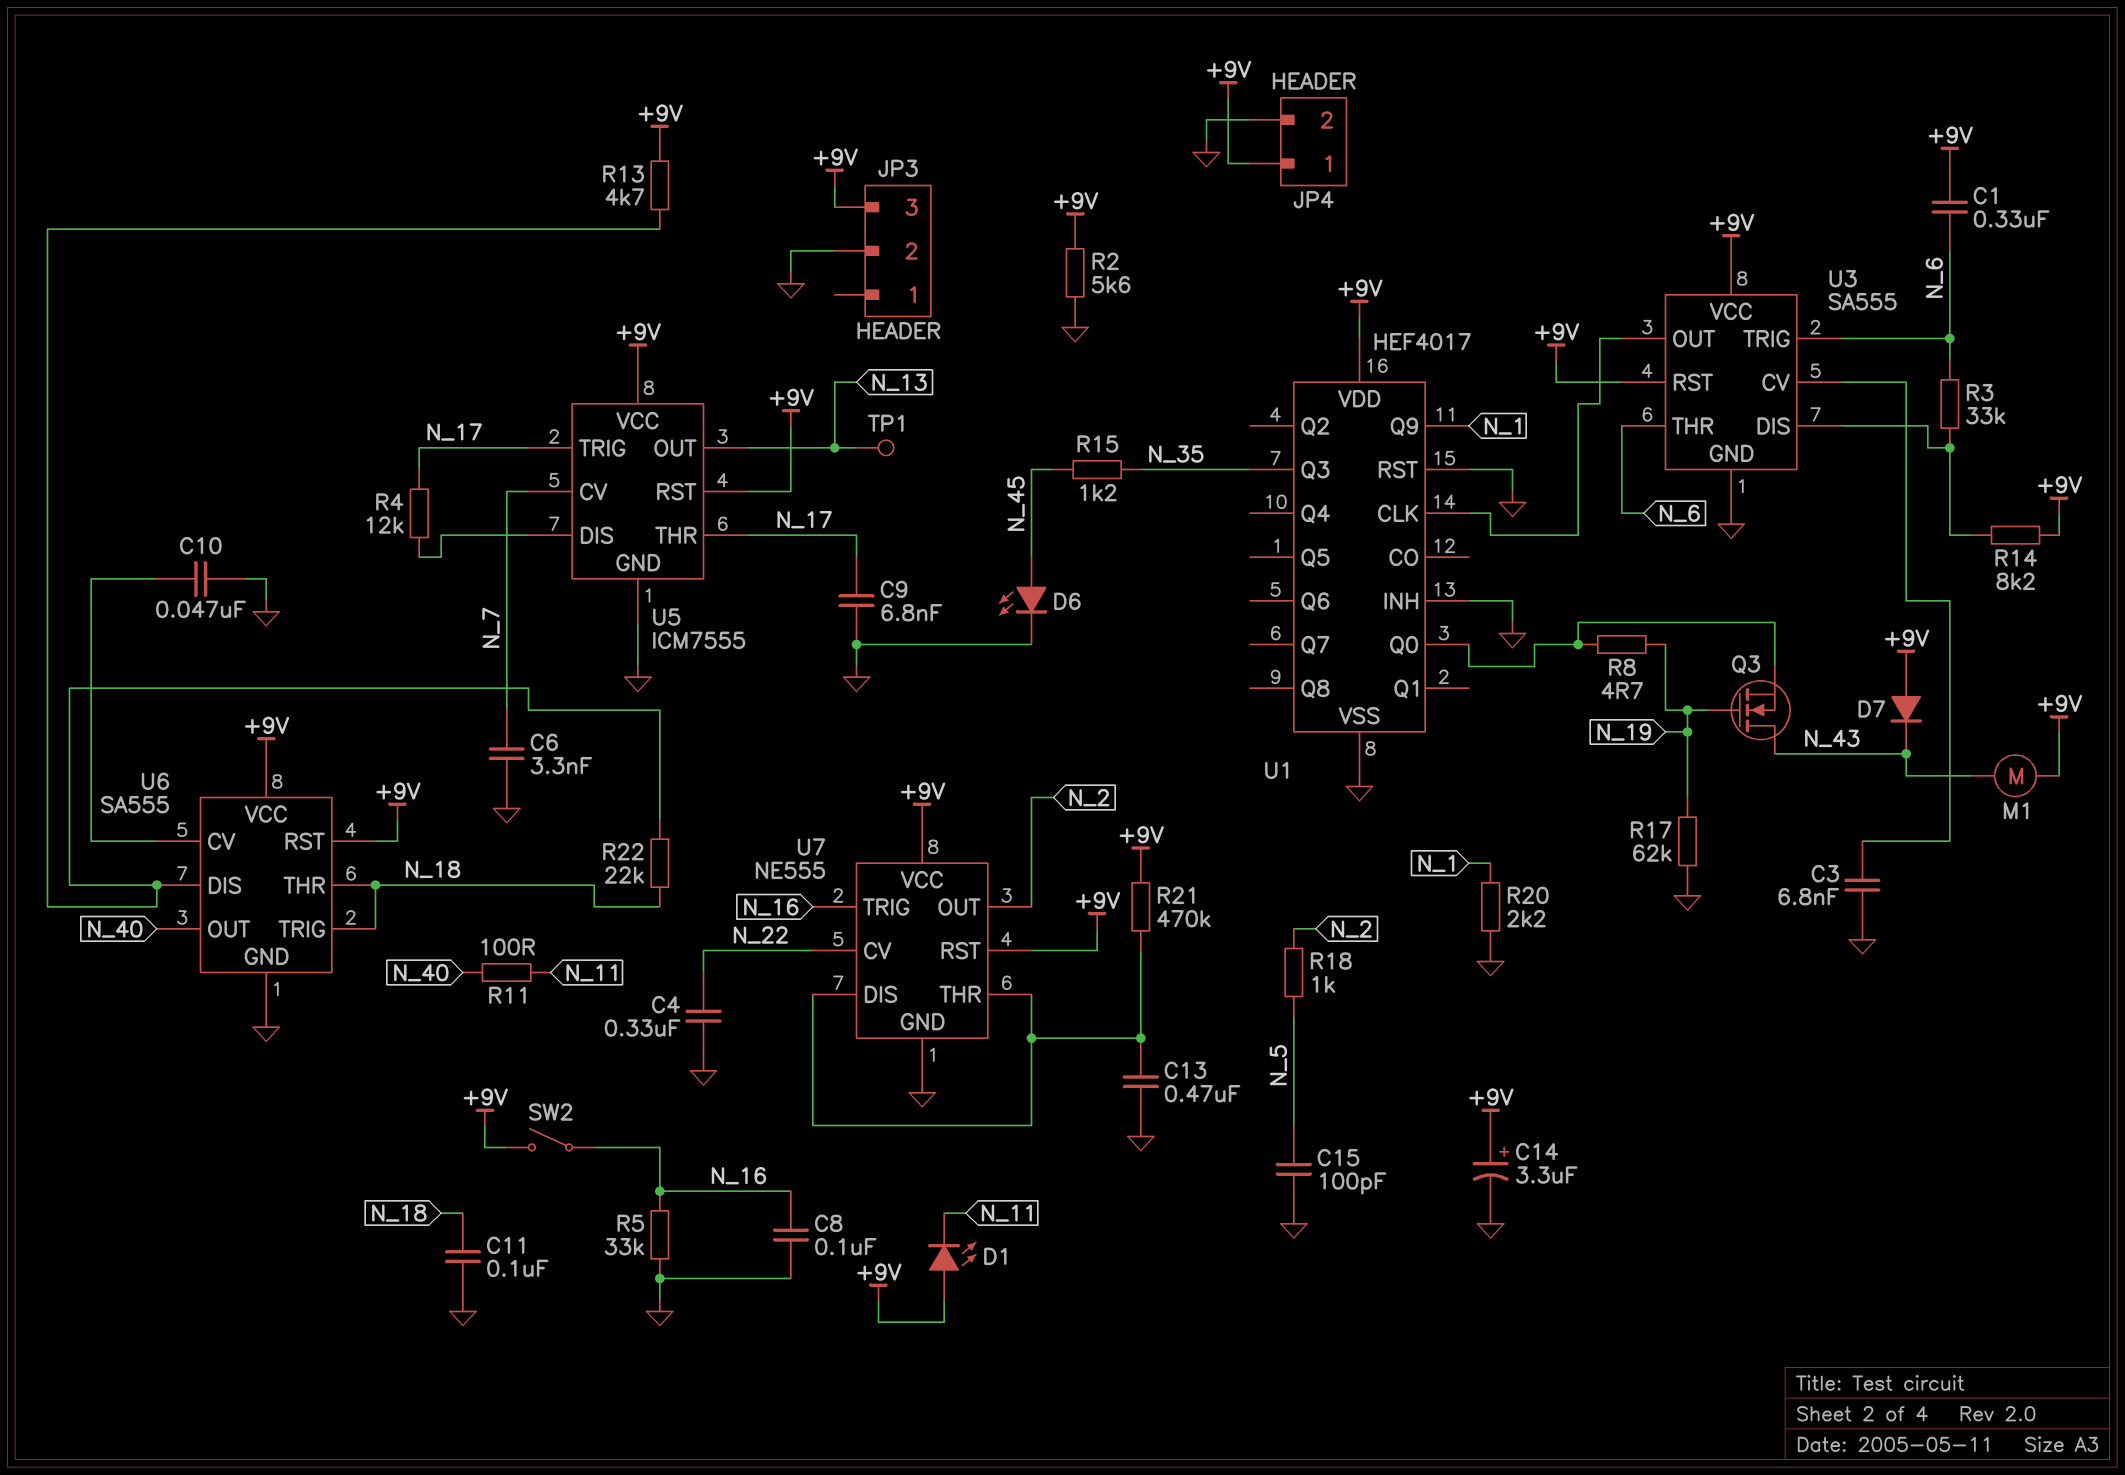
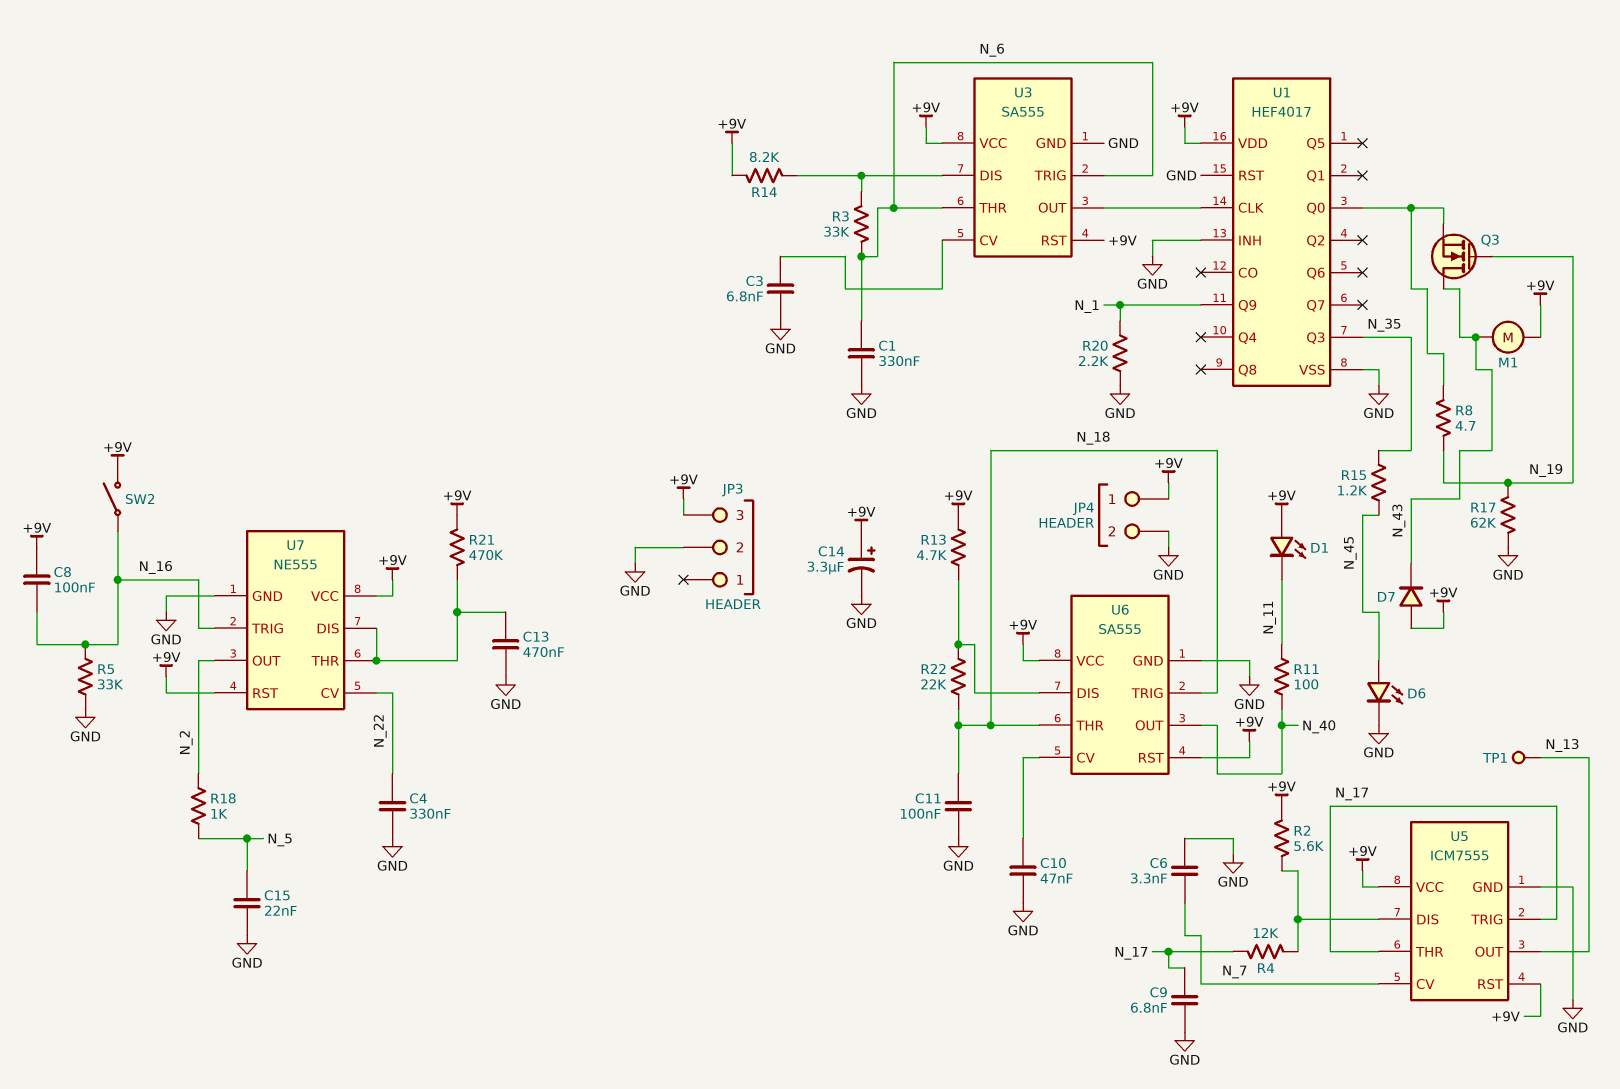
C1: 330nF (+9V, N_6) -> 330nF (GND, N_6)
C8: 100nF (GND, N_16) -> 100nF (+9V, N_16)
C15: 100pF (GND, N_5) -> 22nF (GND, N_5)
R2: 5.6k (+9V, GND) -> 5.6k (+9V, U5/DIS)

